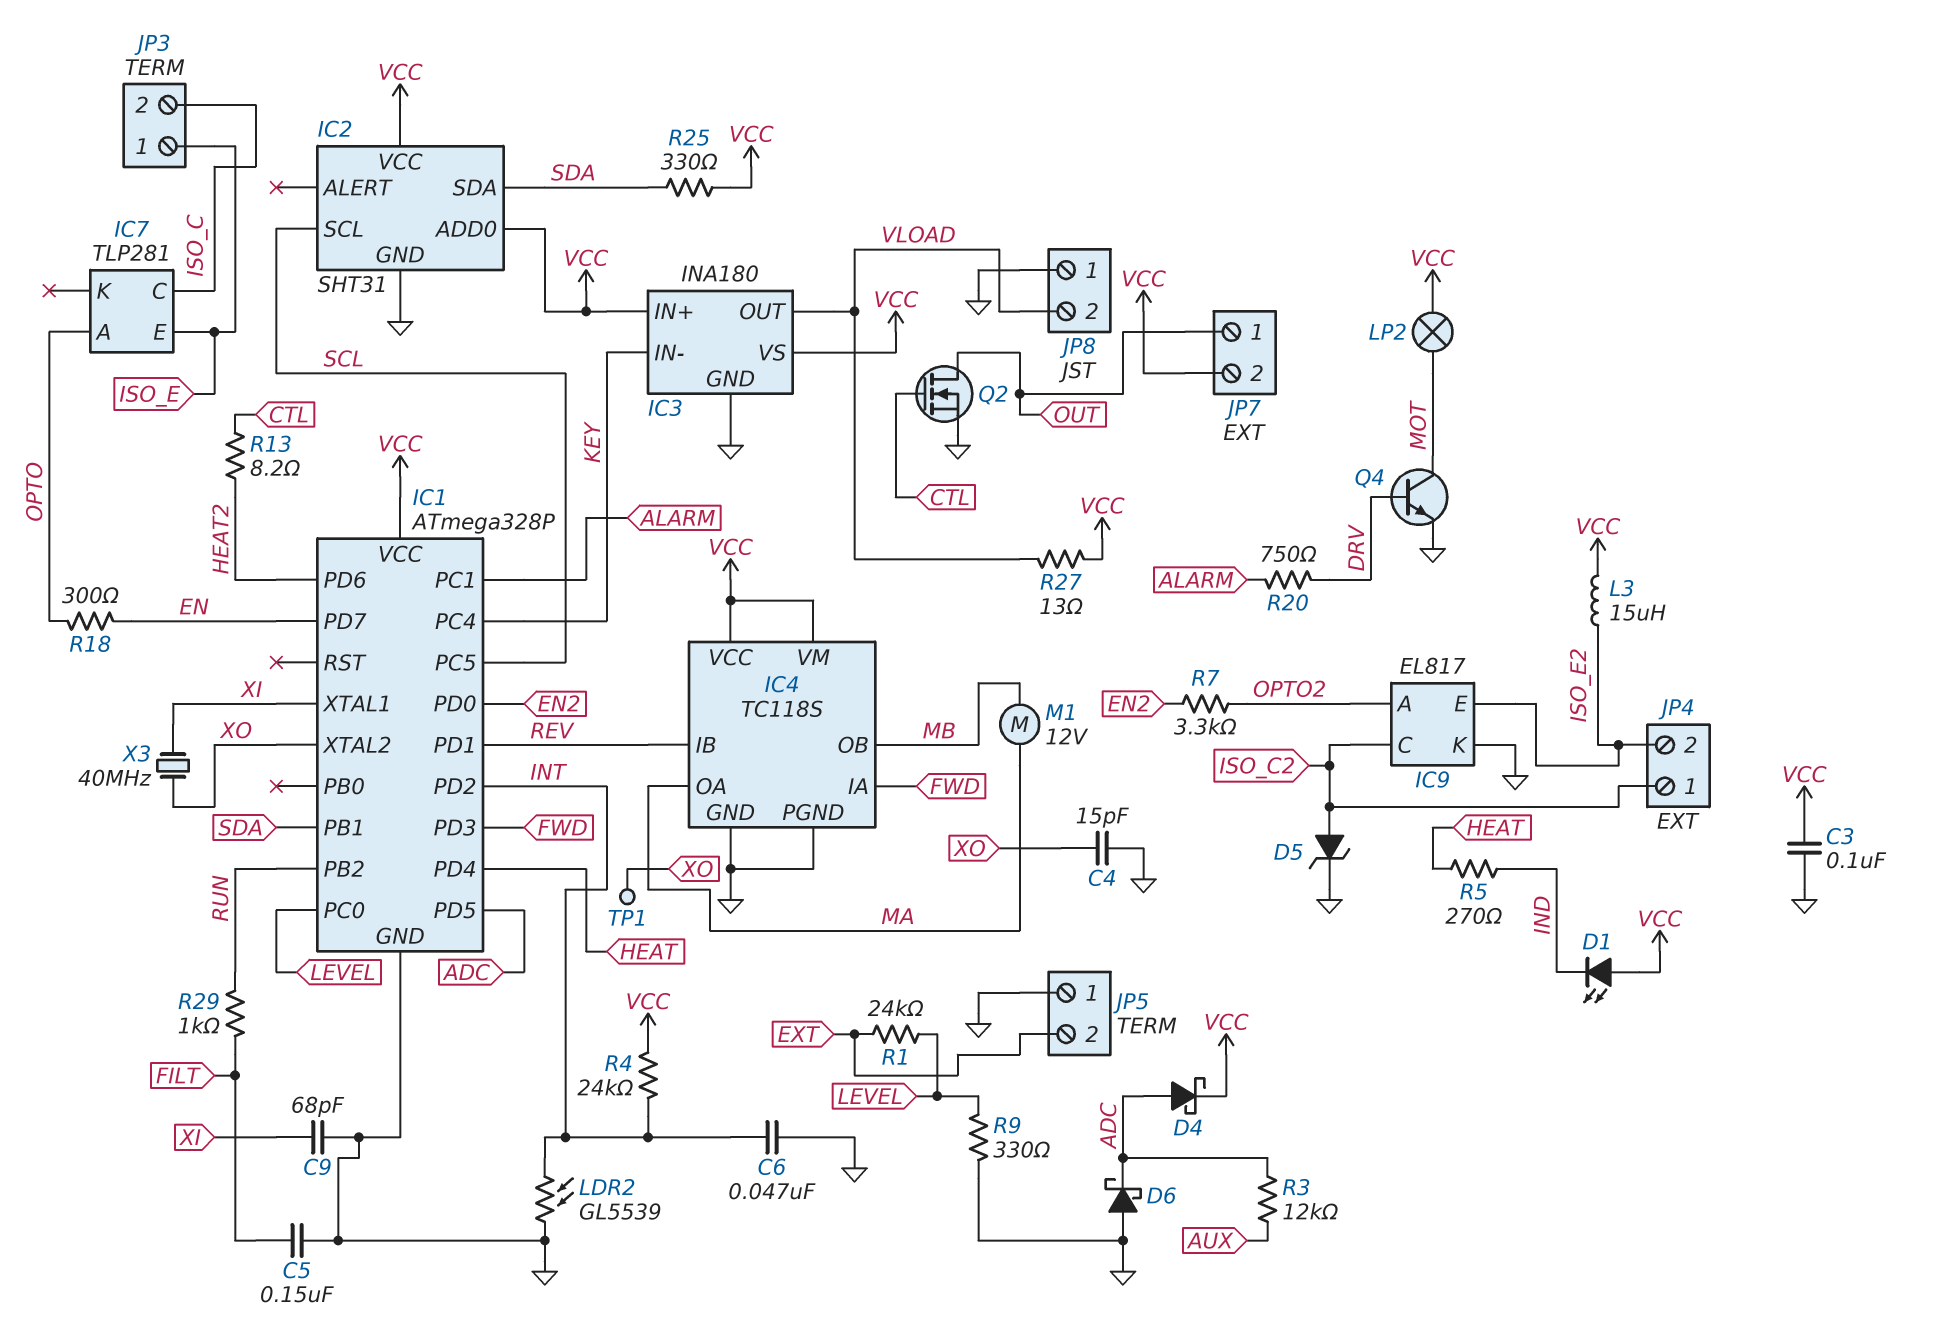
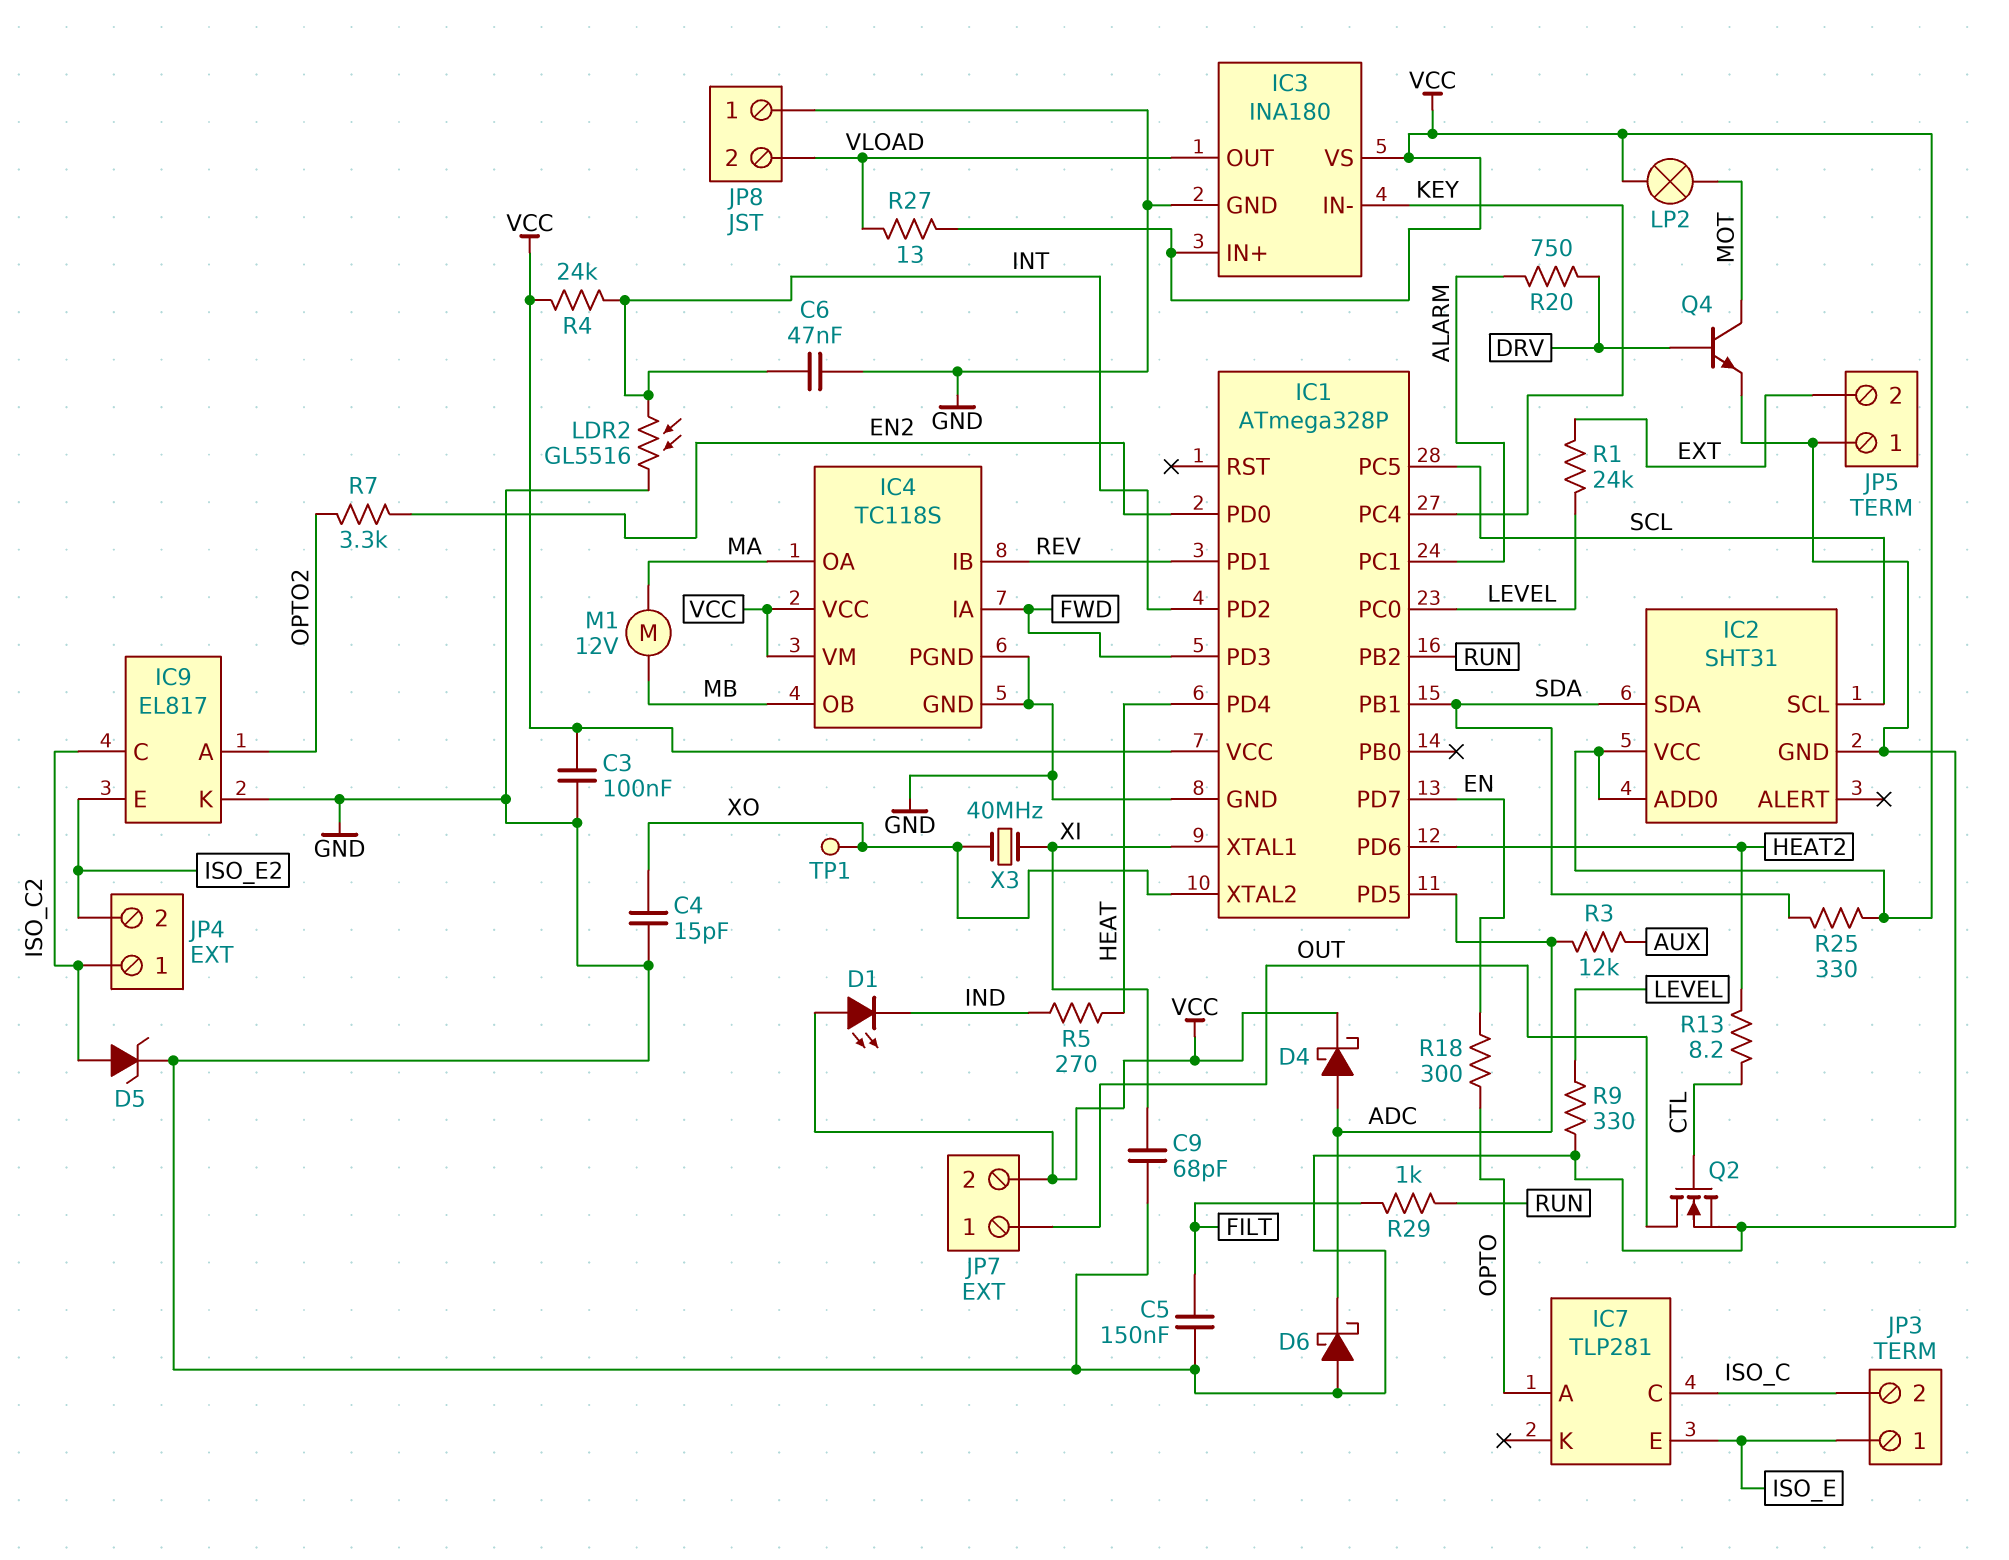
L3: 15uH (ISO_E2, VCC) -> none
LDR2: GL5539 (GND, INT) -> GL5516 (GND, INT)

